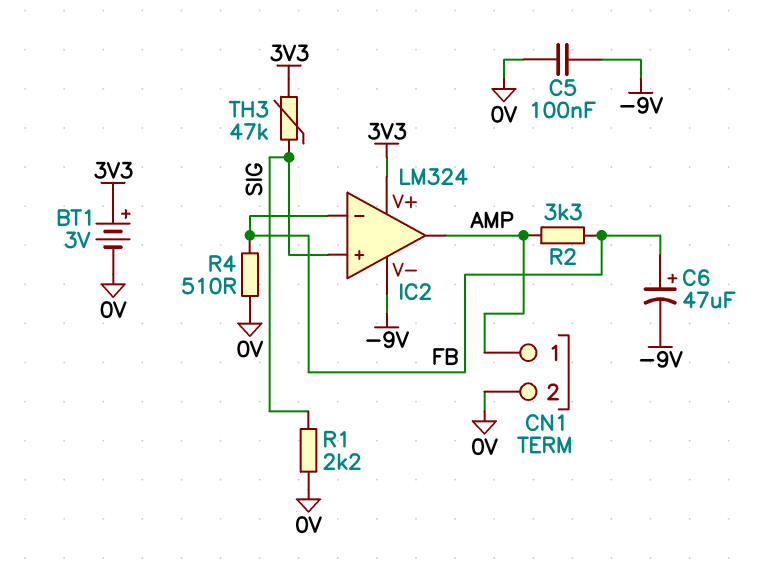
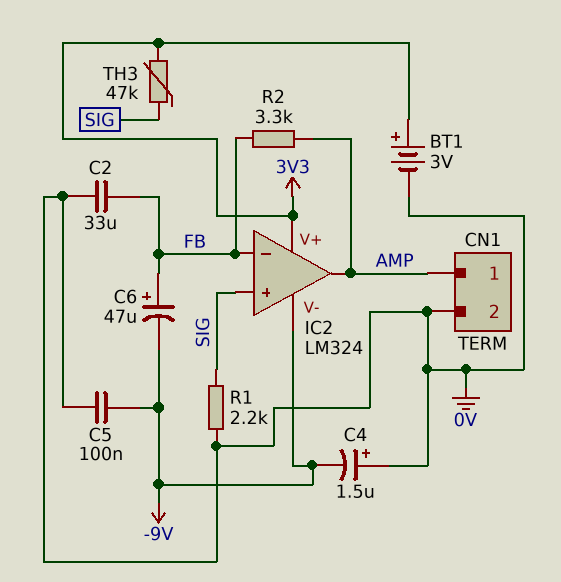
C2: none -> 33uF (0V, FB)
C4: none -> 1.5uF (plus 0V, minus -9V)
R4: 510 (0V, FB) -> none

